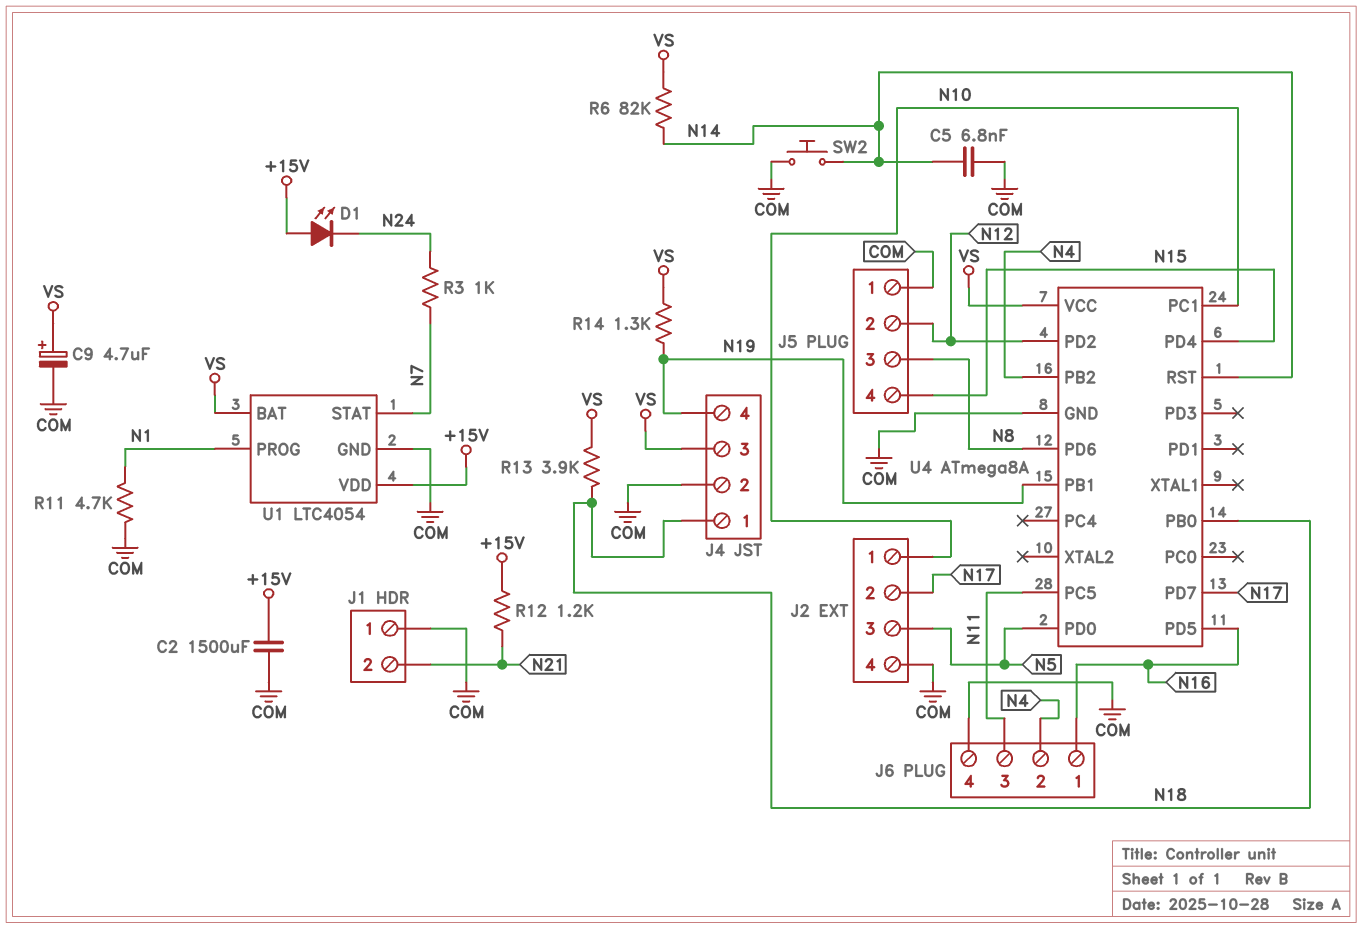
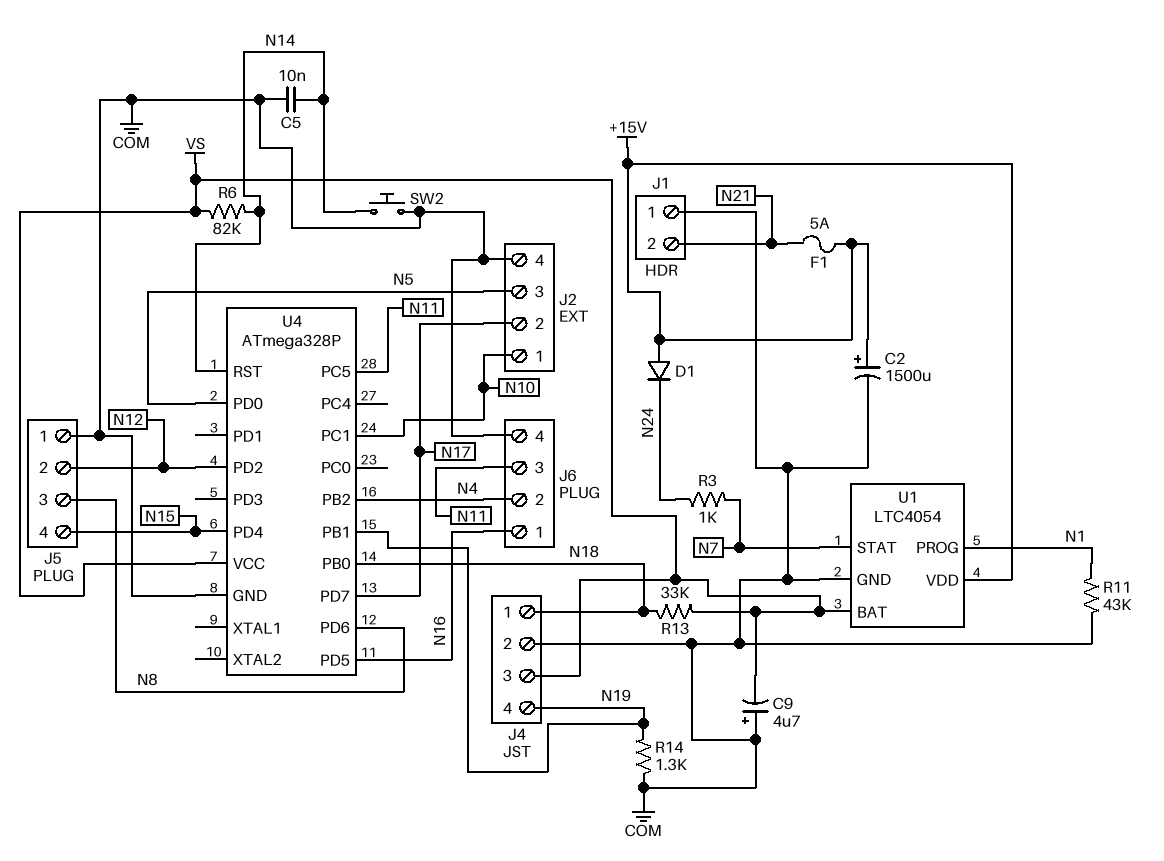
C2: 1500uF (+15V, COM) -> 1500uF (plus +15V, minus COM)
C5: 6.8nF (COM, N14) -> 10nF (COM, N14)
C9: 4.7uF (plus VS, minus COM) -> 4.7uF (plus COM, minus VS)
D1: LED (A +15V, K N24) -> diode (A +15V, K N24)
F1: none -> 5A (+15V, N21)
R11: 4.7k (COM, N1) -> 43k (COM, N1)
R12: 1.2k (+15V, N21) -> none
R13: 3.9k (N18, VS) -> 33k (N18, VS)
R14: 1.3k (N19, VS) -> 1.3k (COM, N19)
U4: ATmega8A -> ATmega328P

